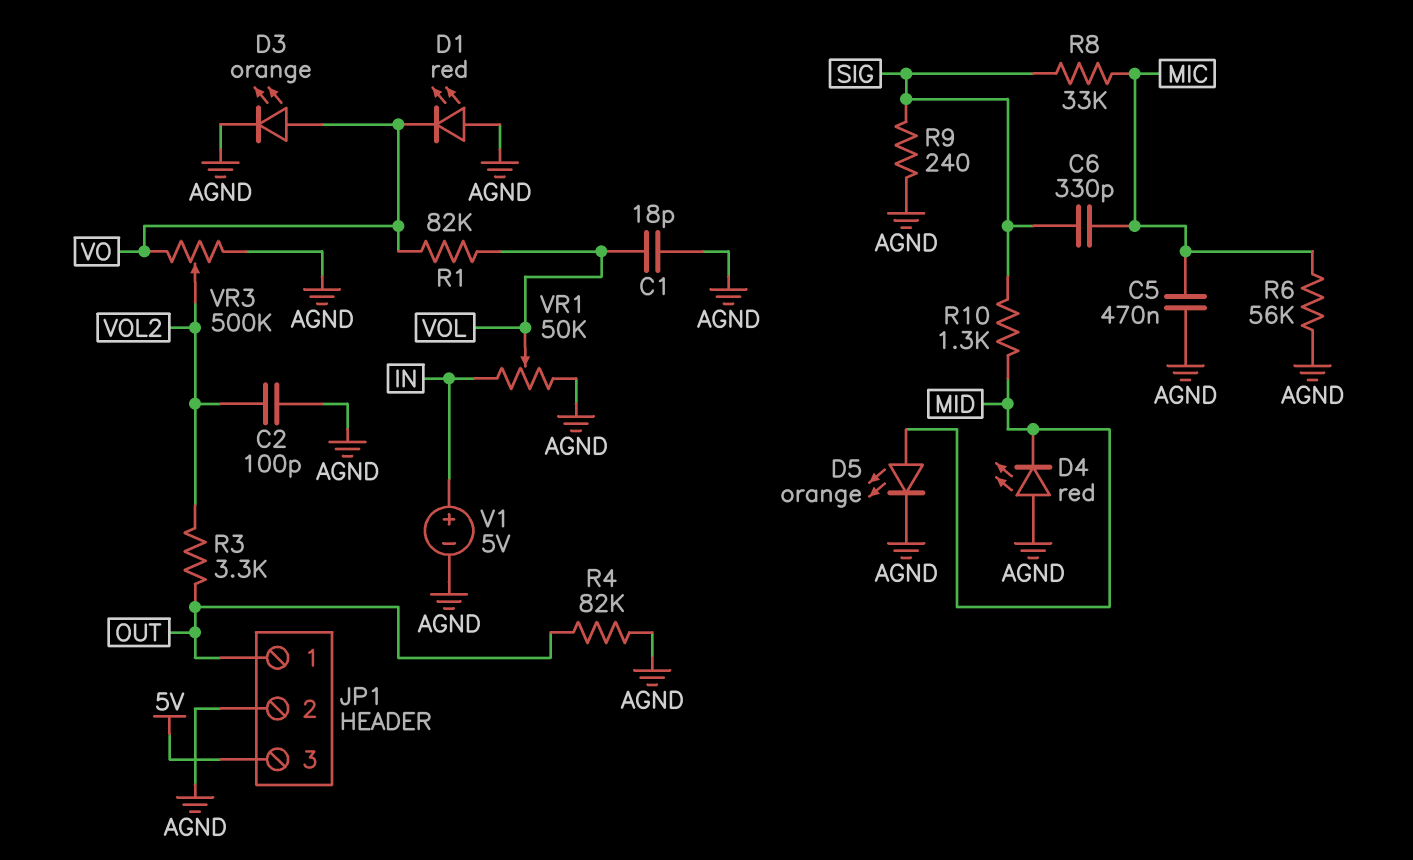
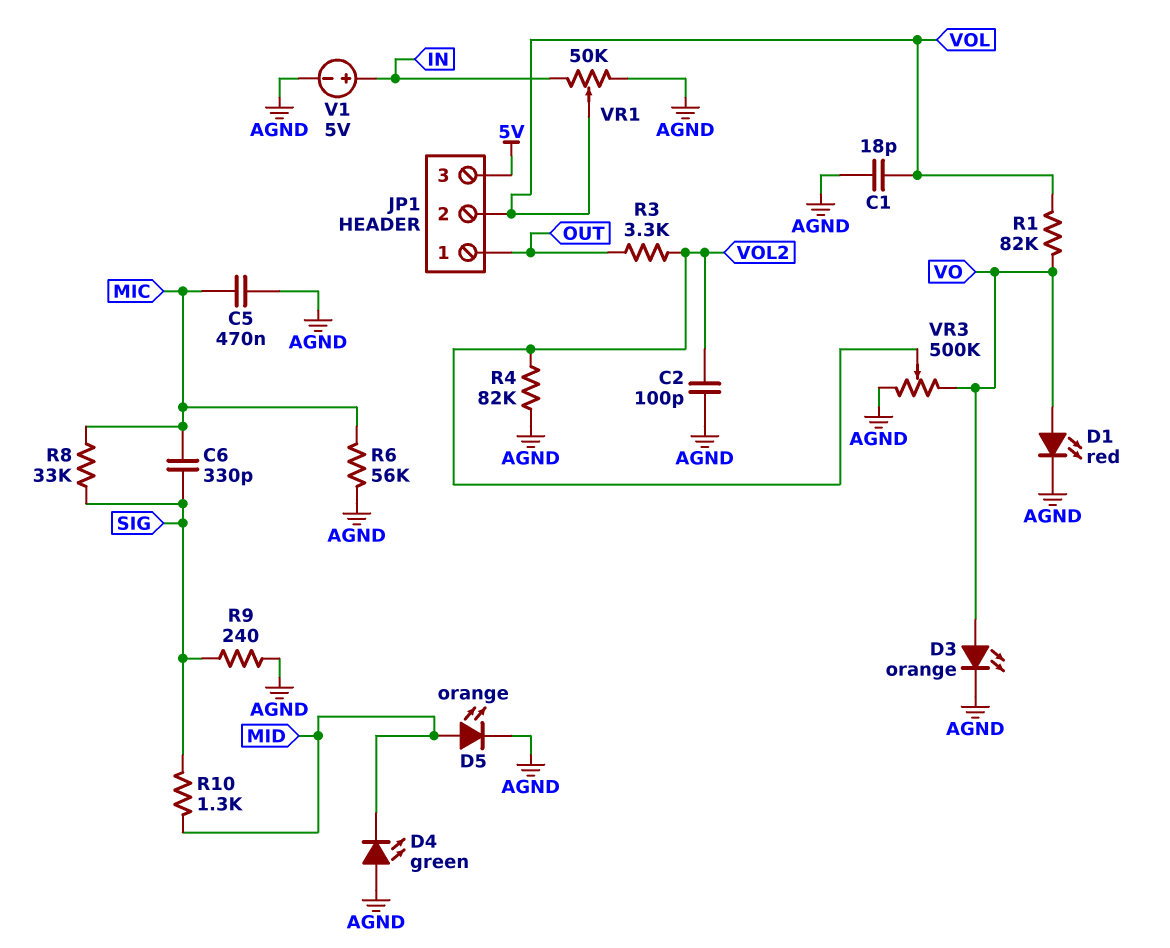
D1: LED red (A AGND, K VO) -> LED red (A VO, K AGND)
D4: LED red (A AGND, K MID) -> LED green (A AGND, K MID)
JP1 pin 2: AGND -> VOL
R4: 82k (AGND, OUT) -> 82k (AGND, VOL2)

